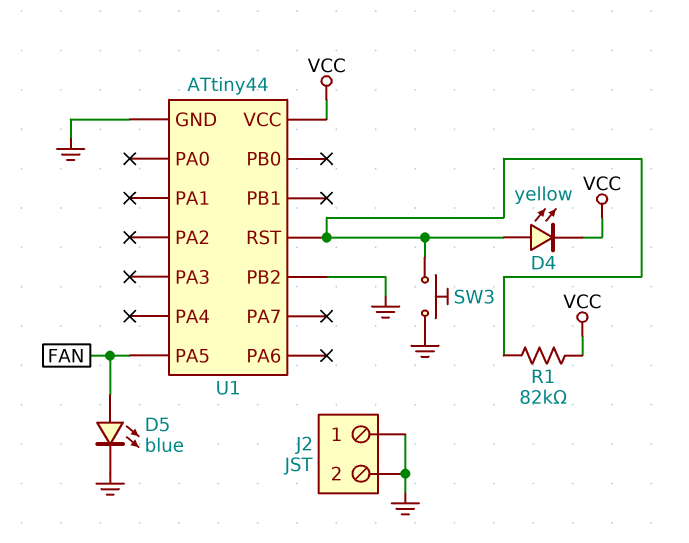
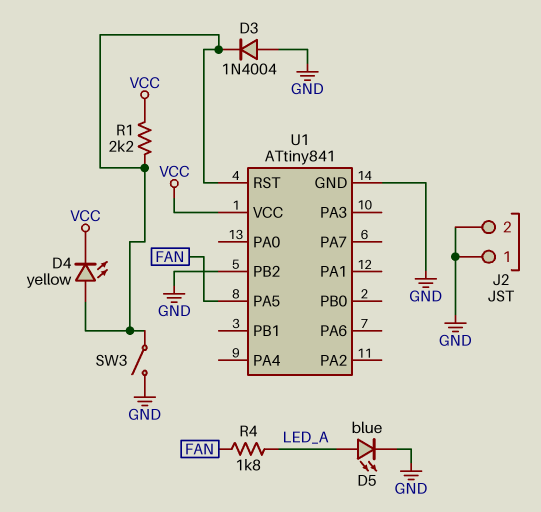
D3: none -> diode 1N4004 (A GND, K U1/RST)
D5: LED blue (A FAN, K GND) -> LED blue (A LED_A, K GND)
R1: 82k (U1/RST, VCC) -> 2.2k (U1/RST, VCC)
R4: none -> 1.8k (FAN, LED_A)
SW3: button (GND, U1/RST) -> switch (GND, U1/RST)
U1: ATtiny44 -> ATtiny841

